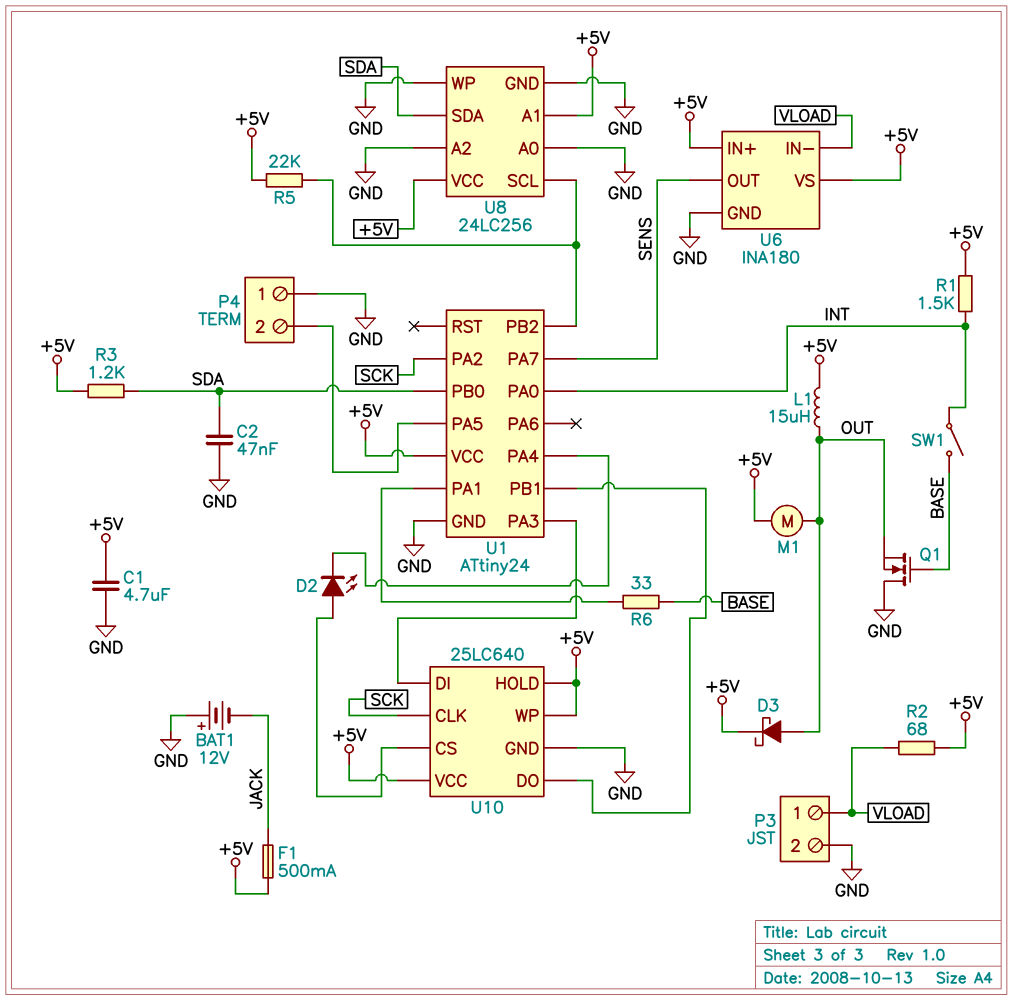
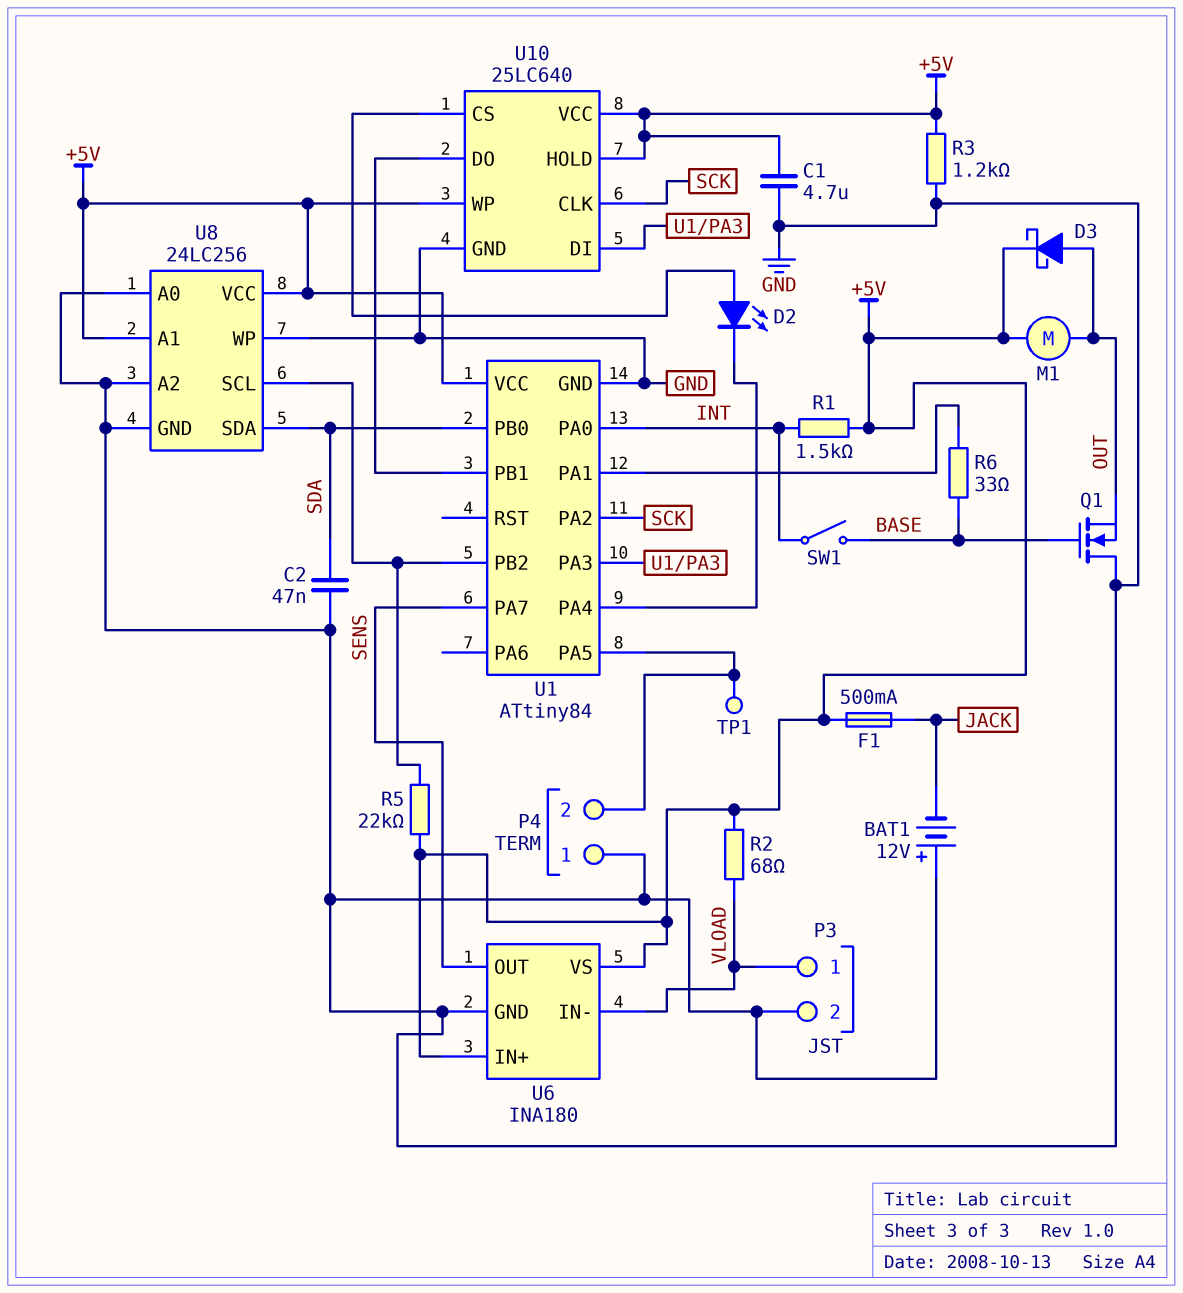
L1: 15uH (+5V, OUT) -> none
R3: 1.2k (+5V, SDA) -> 1.2k (+5V, GND)
TP1: none -> test point (P4/2)
U1: ATtiny24 -> ATtiny84

